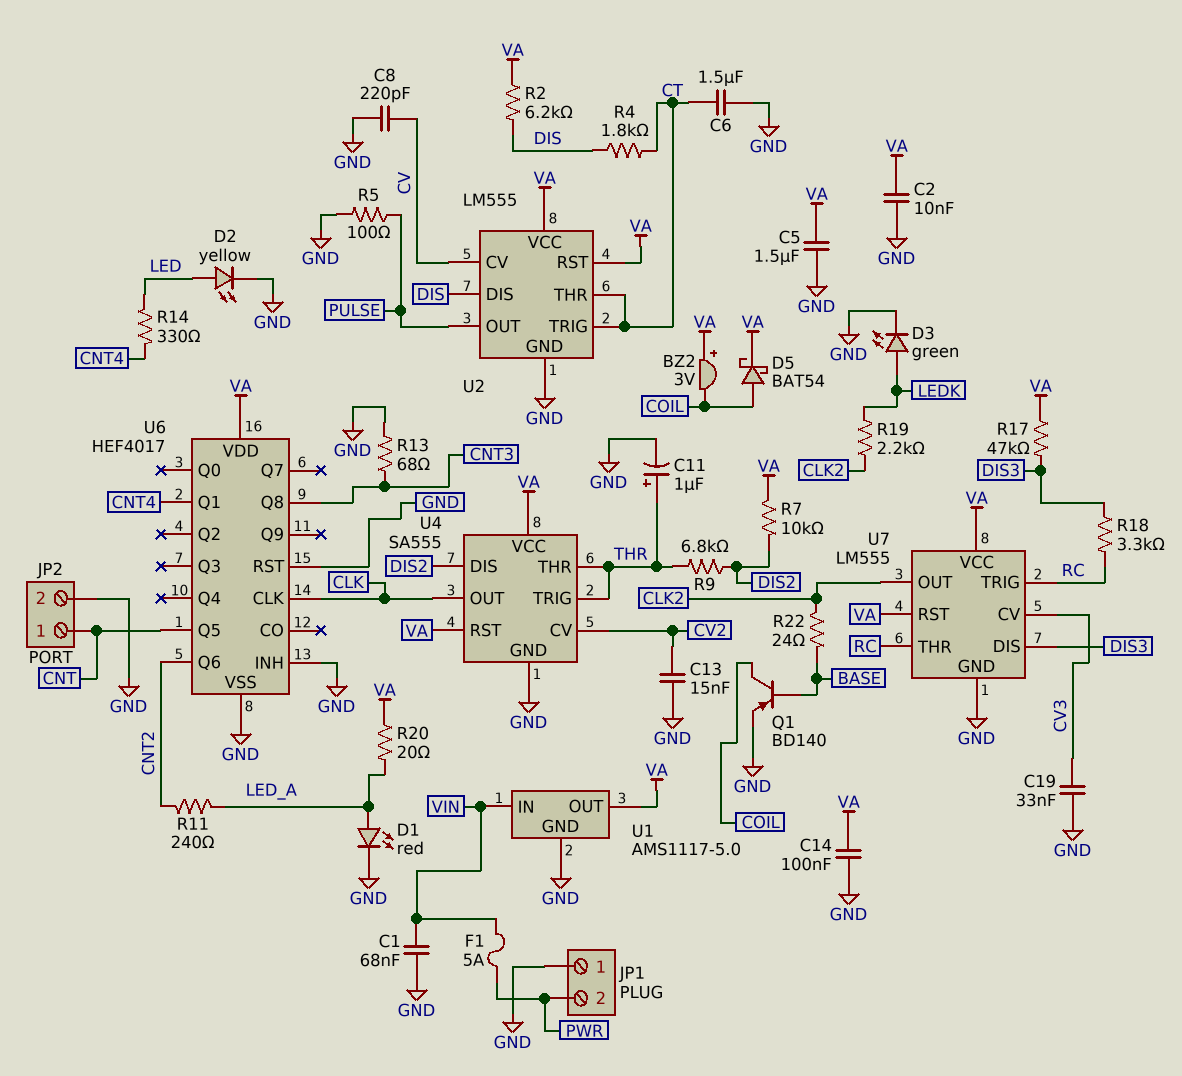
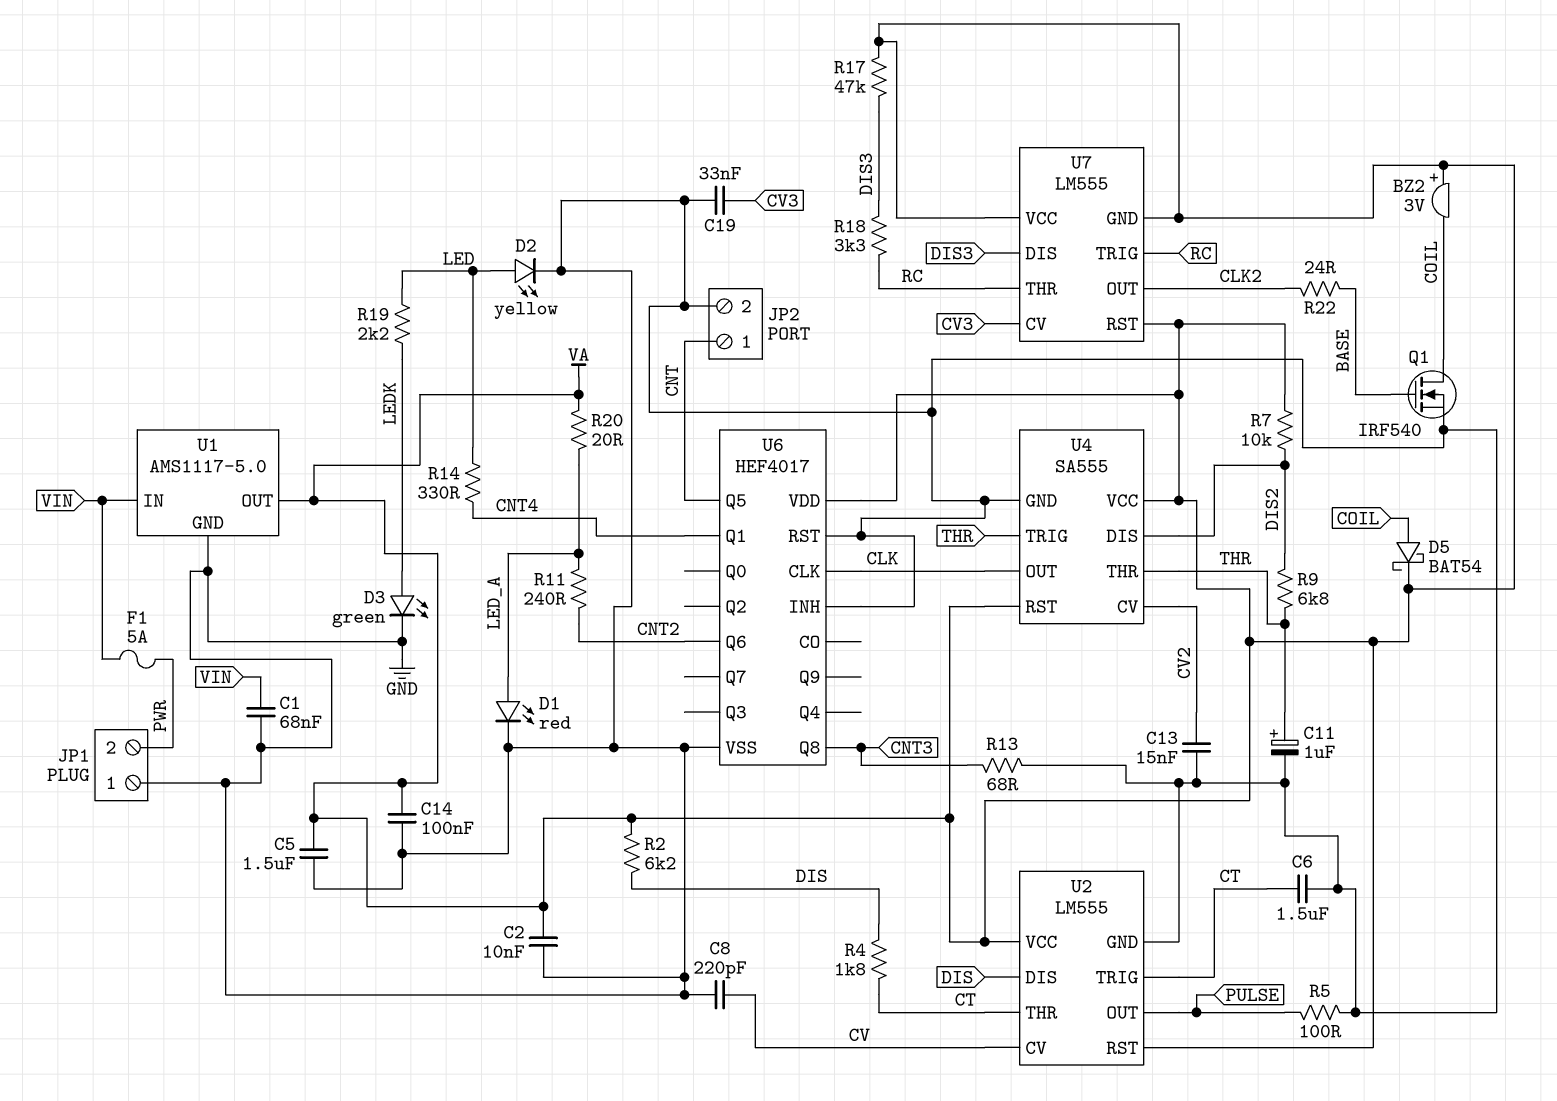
Q1: PNP BD140 (B BASE, C COIL, E GND) -> NMOS IRF540 (G BASE, D COIL, S GND)
R19: 2.2k (CLK2, LEDK) -> 2.2k (LED, LEDK)
U7 pin GND: GND -> VA

